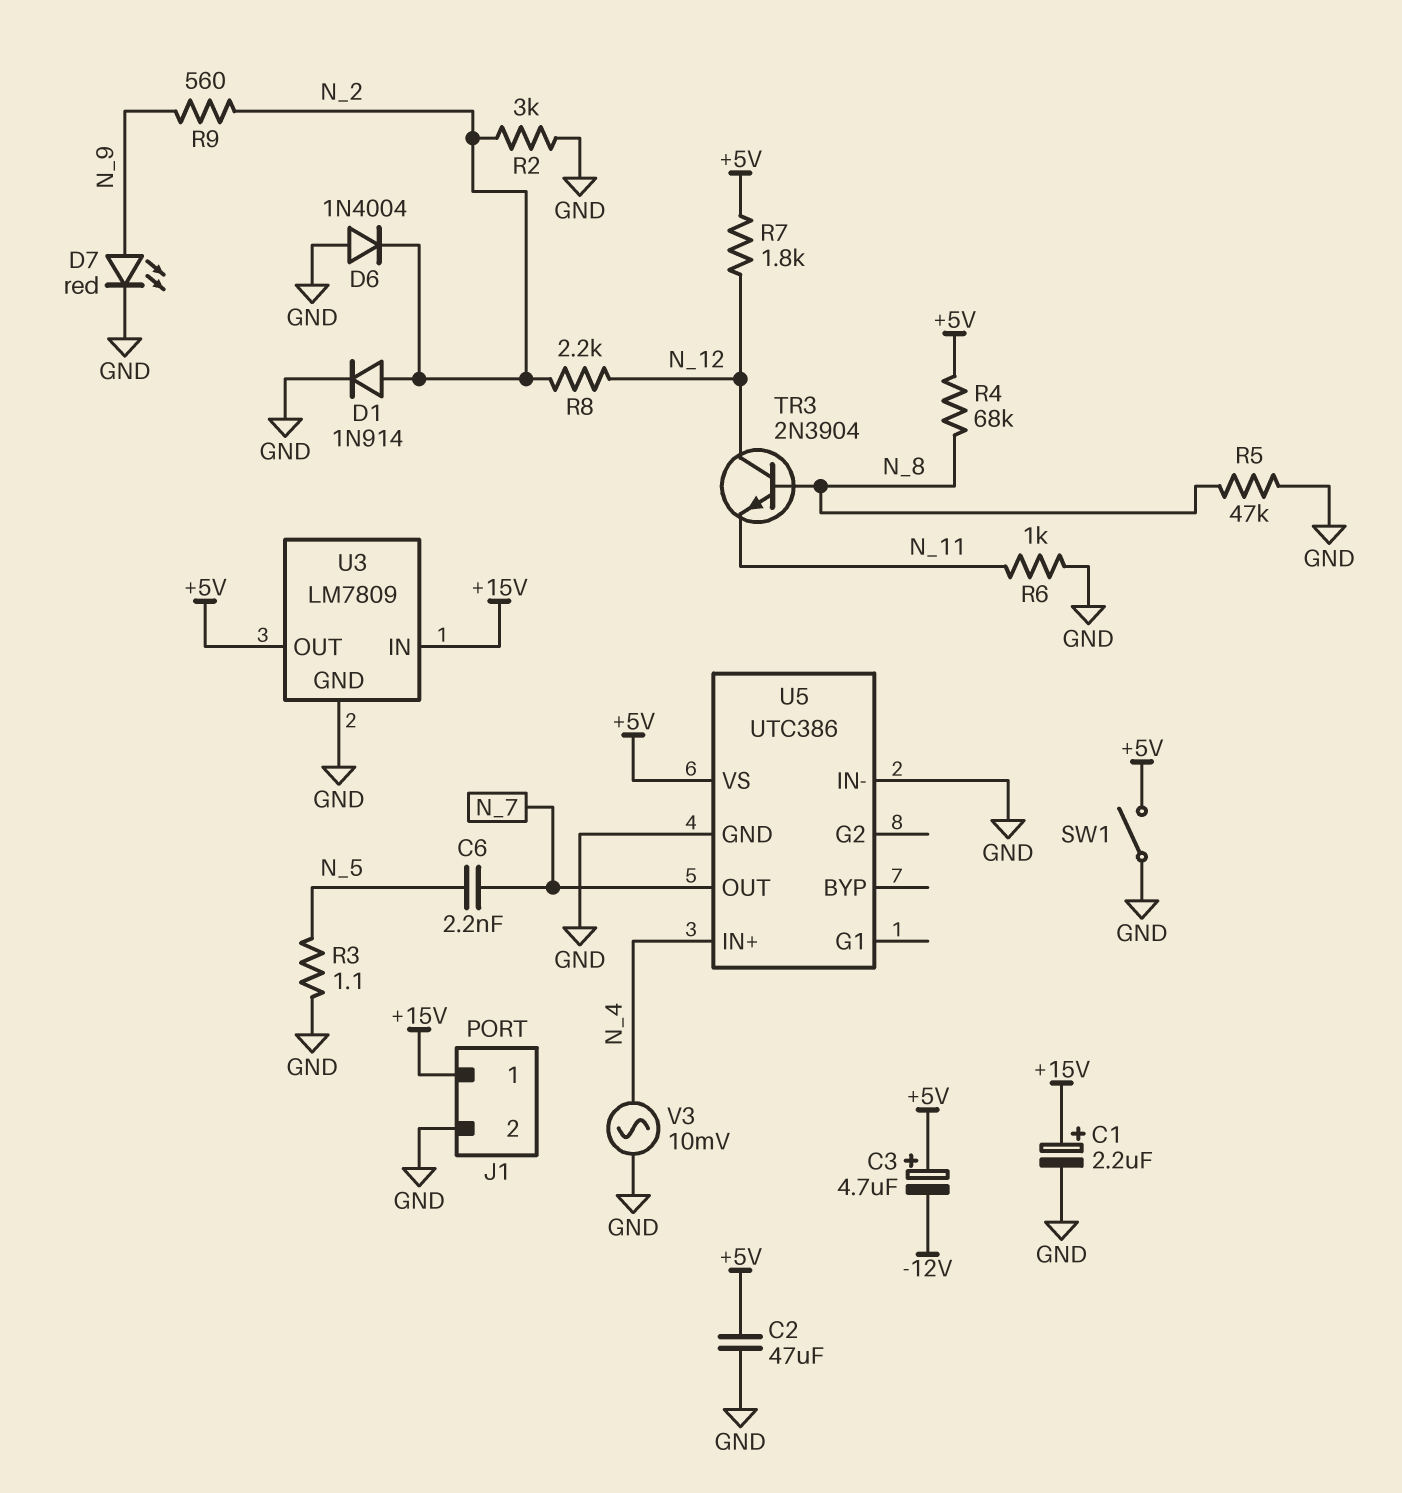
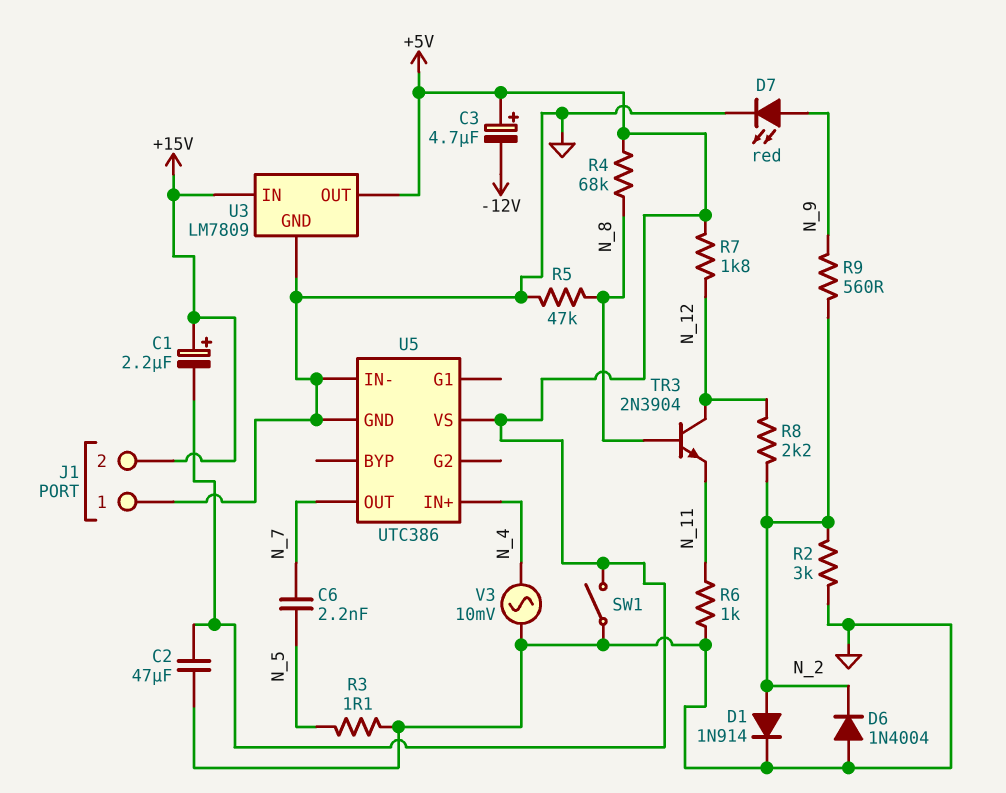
C1: 2.2uF (plus +15V, minus GND) -> 2.2uF (plus +15V, minus +5V)
J1 pin 1: +15V -> GND
J1 pin 2: GND -> +15V

